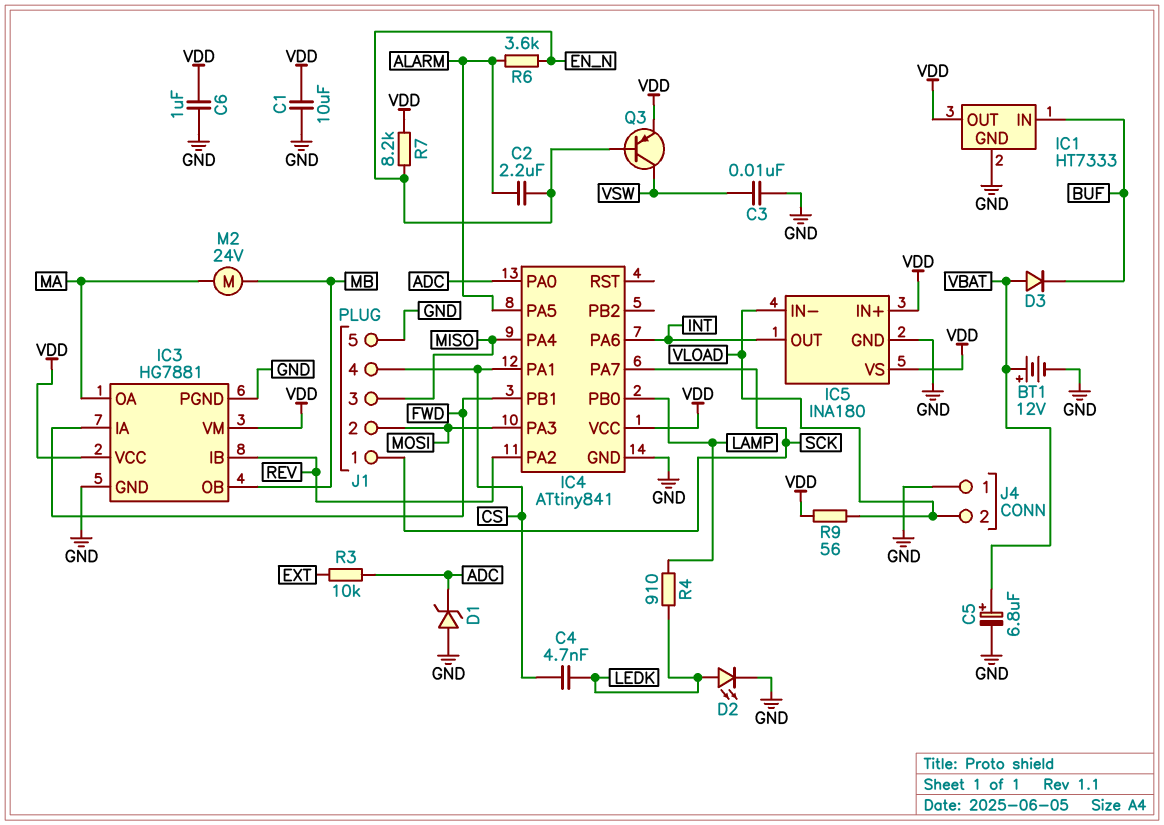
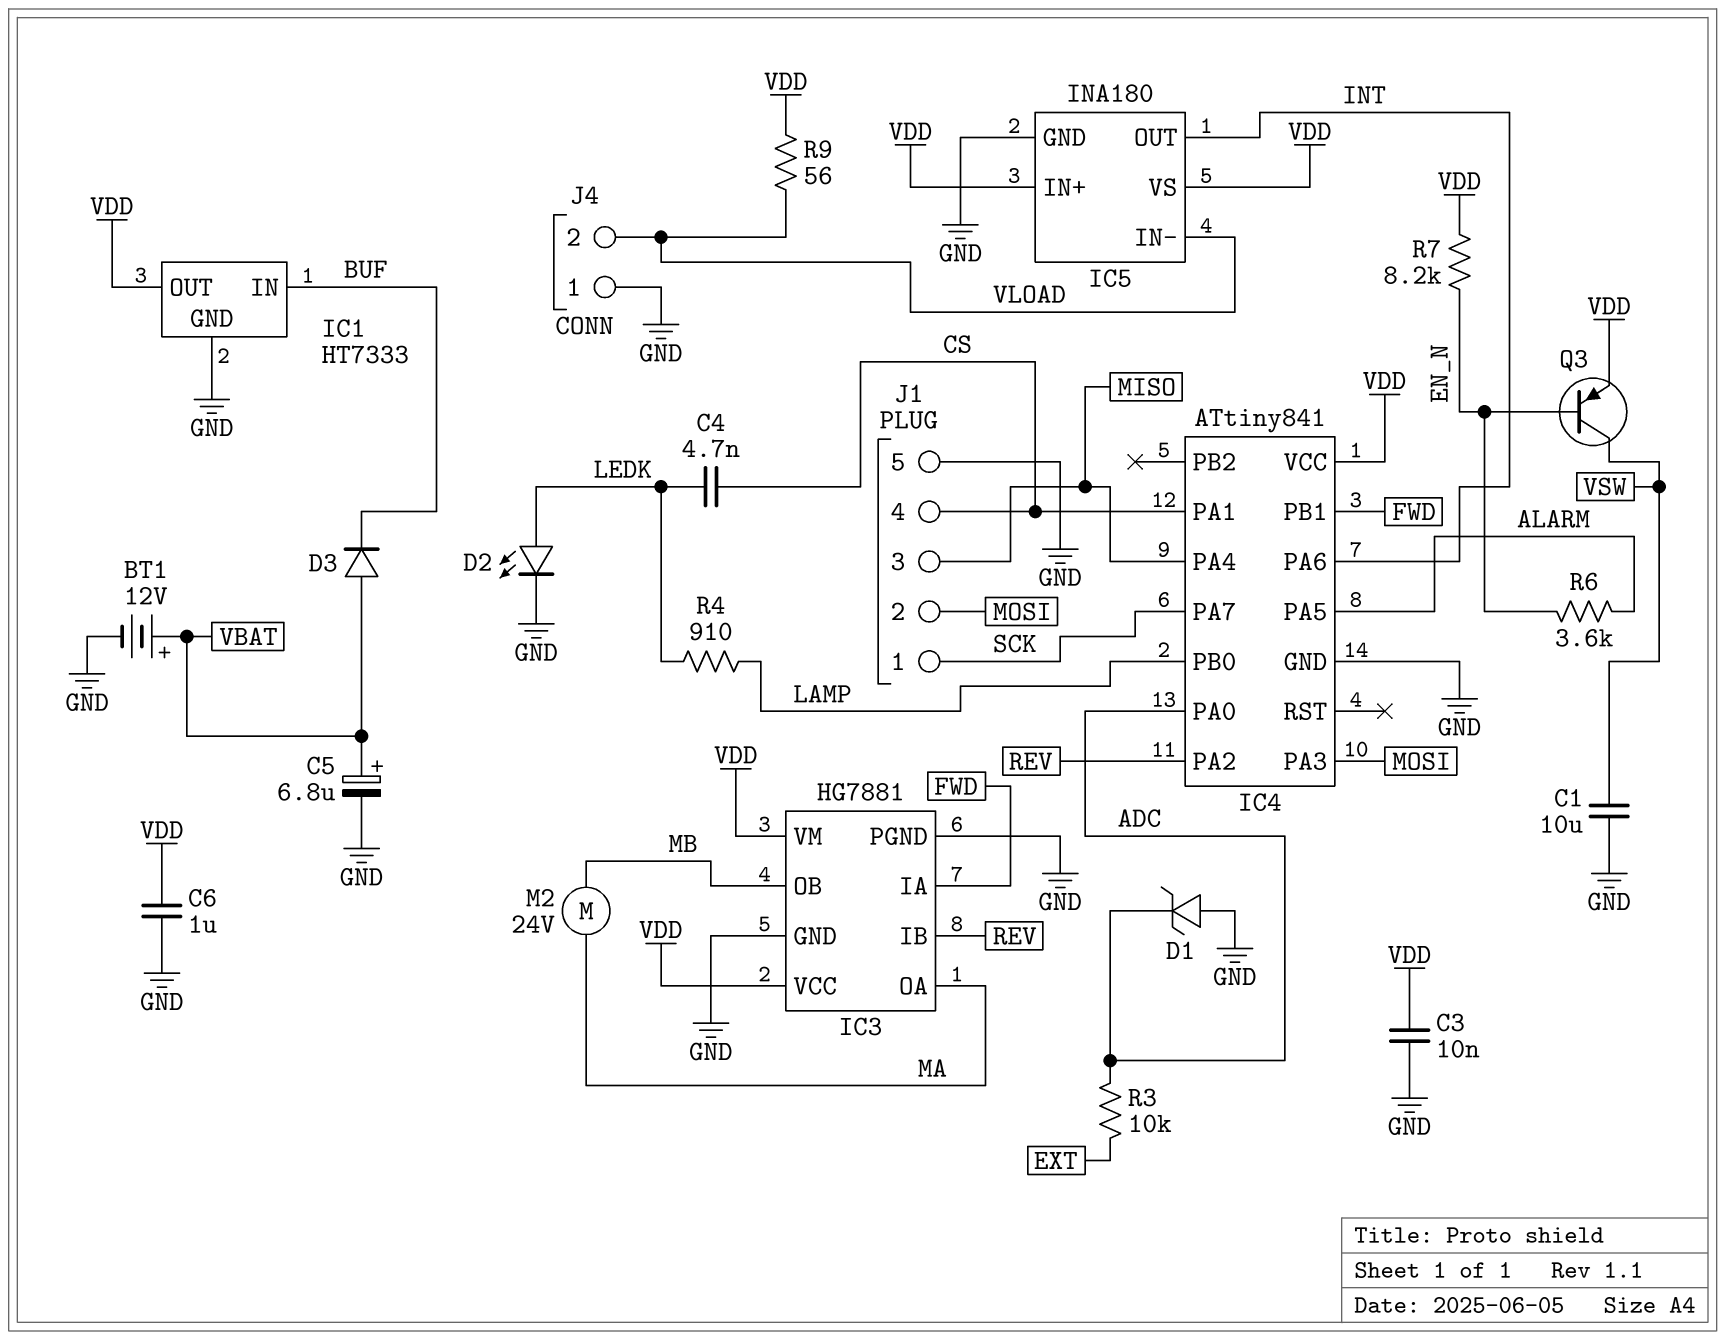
C1: 10uF (GND, VDD) -> 10uF (GND, VSW)
C2: 2.2uF (ALARM, EN_N) -> none
C3: 10nF (GND, VSW) -> 10nF (GND, VDD)

